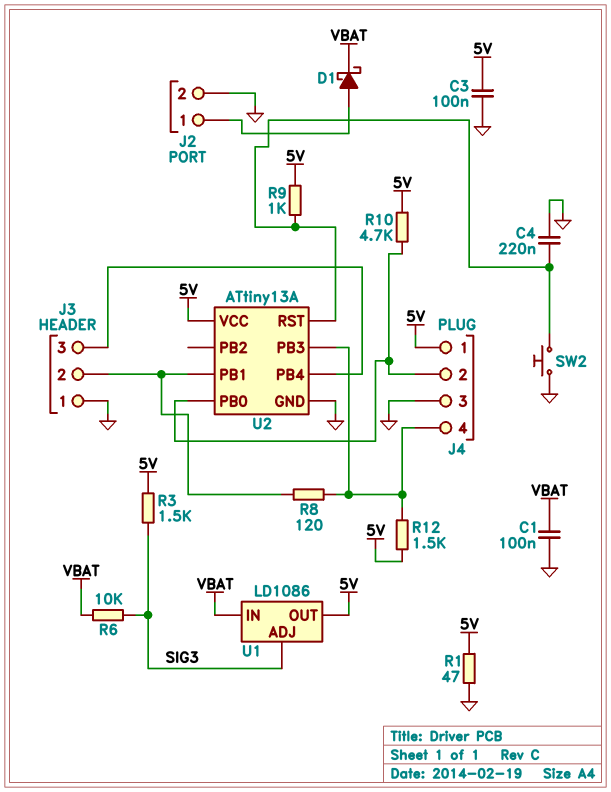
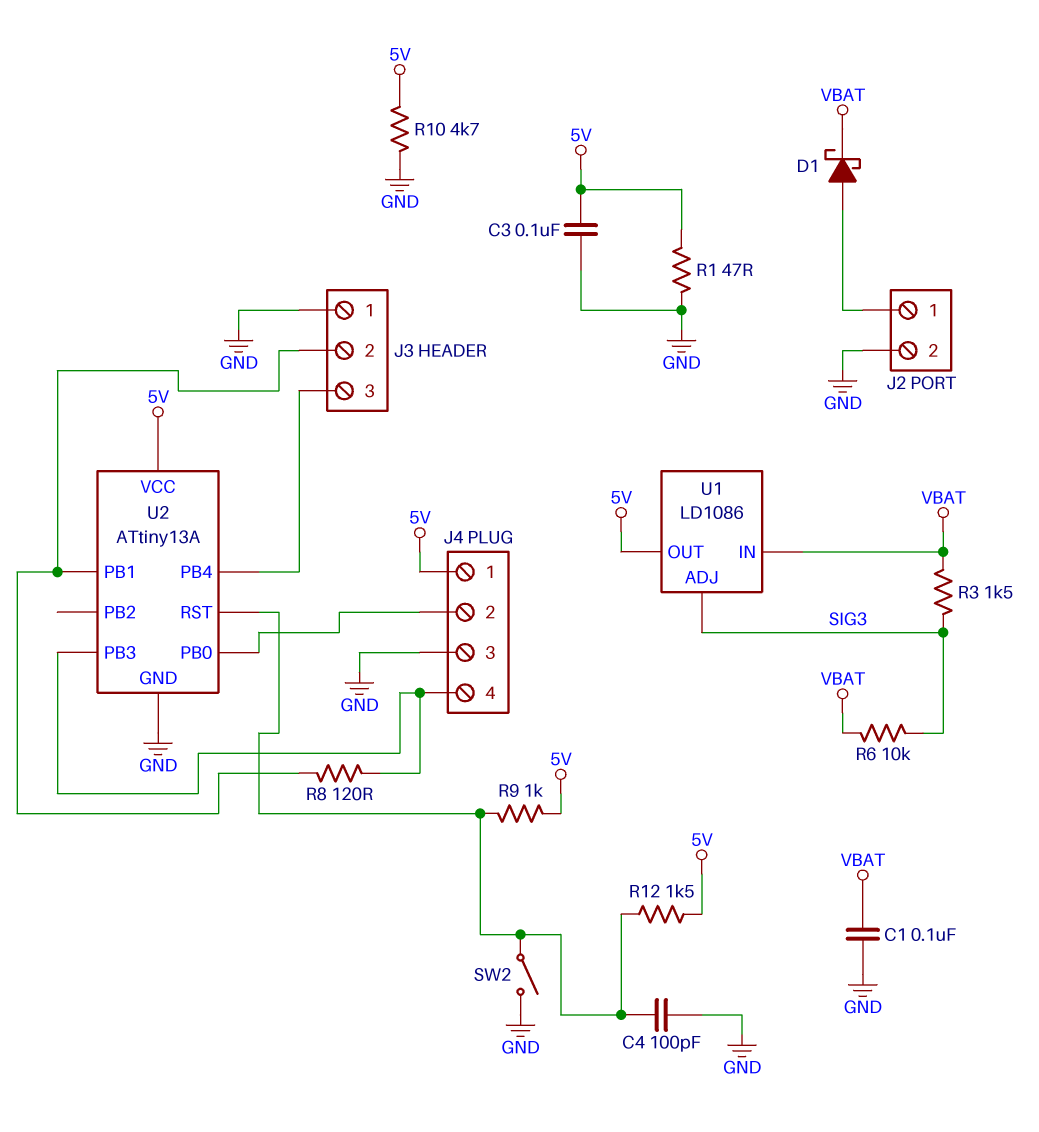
C4: 220nF (GND, U2/RST) -> 100pF (GND, U2/RST)
R3: 1.5k (5V, SIG3) -> 1.5k (SIG3, VBAT)
R10: 4.7k (5V, J4/2) -> 4.7k (5V, GND)
R12: 1.5k (5V, J4/4) -> 1.5k (5V, U2/RST)
SW2: button (GND, U2/RST) -> switch (GND, U2/RST)

